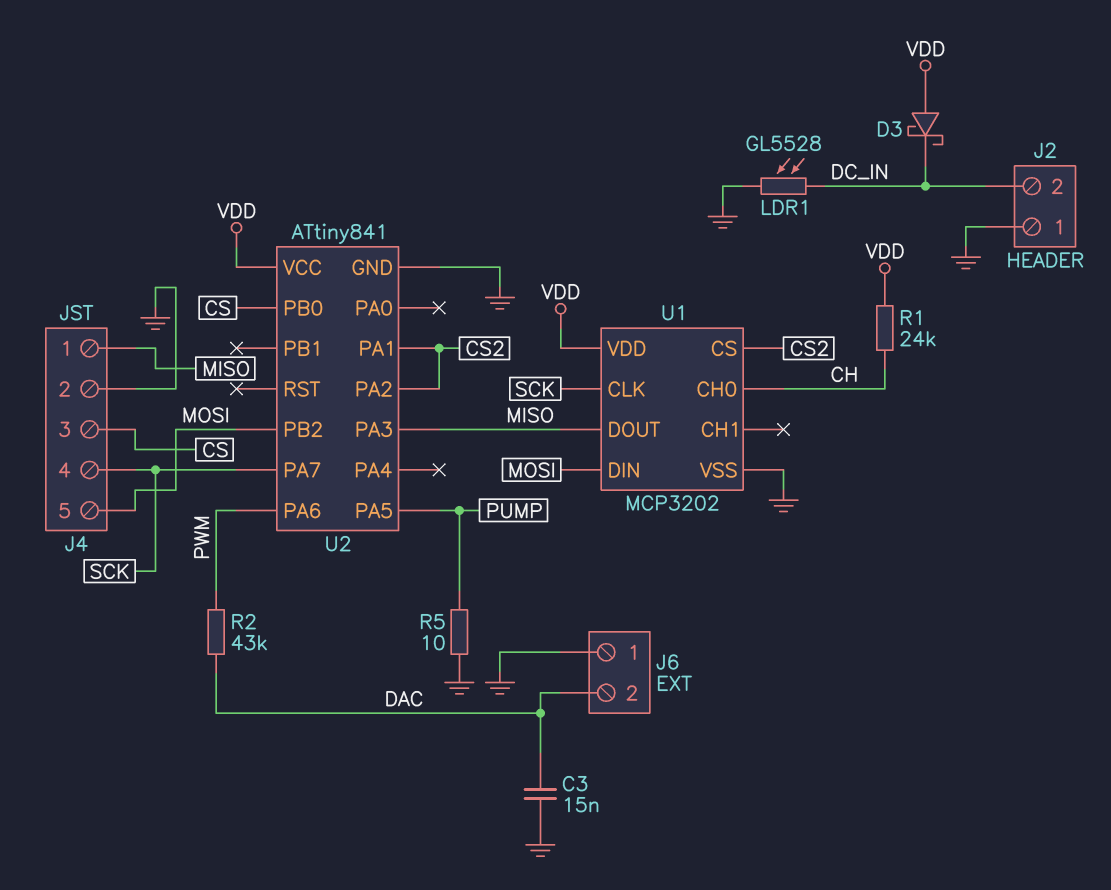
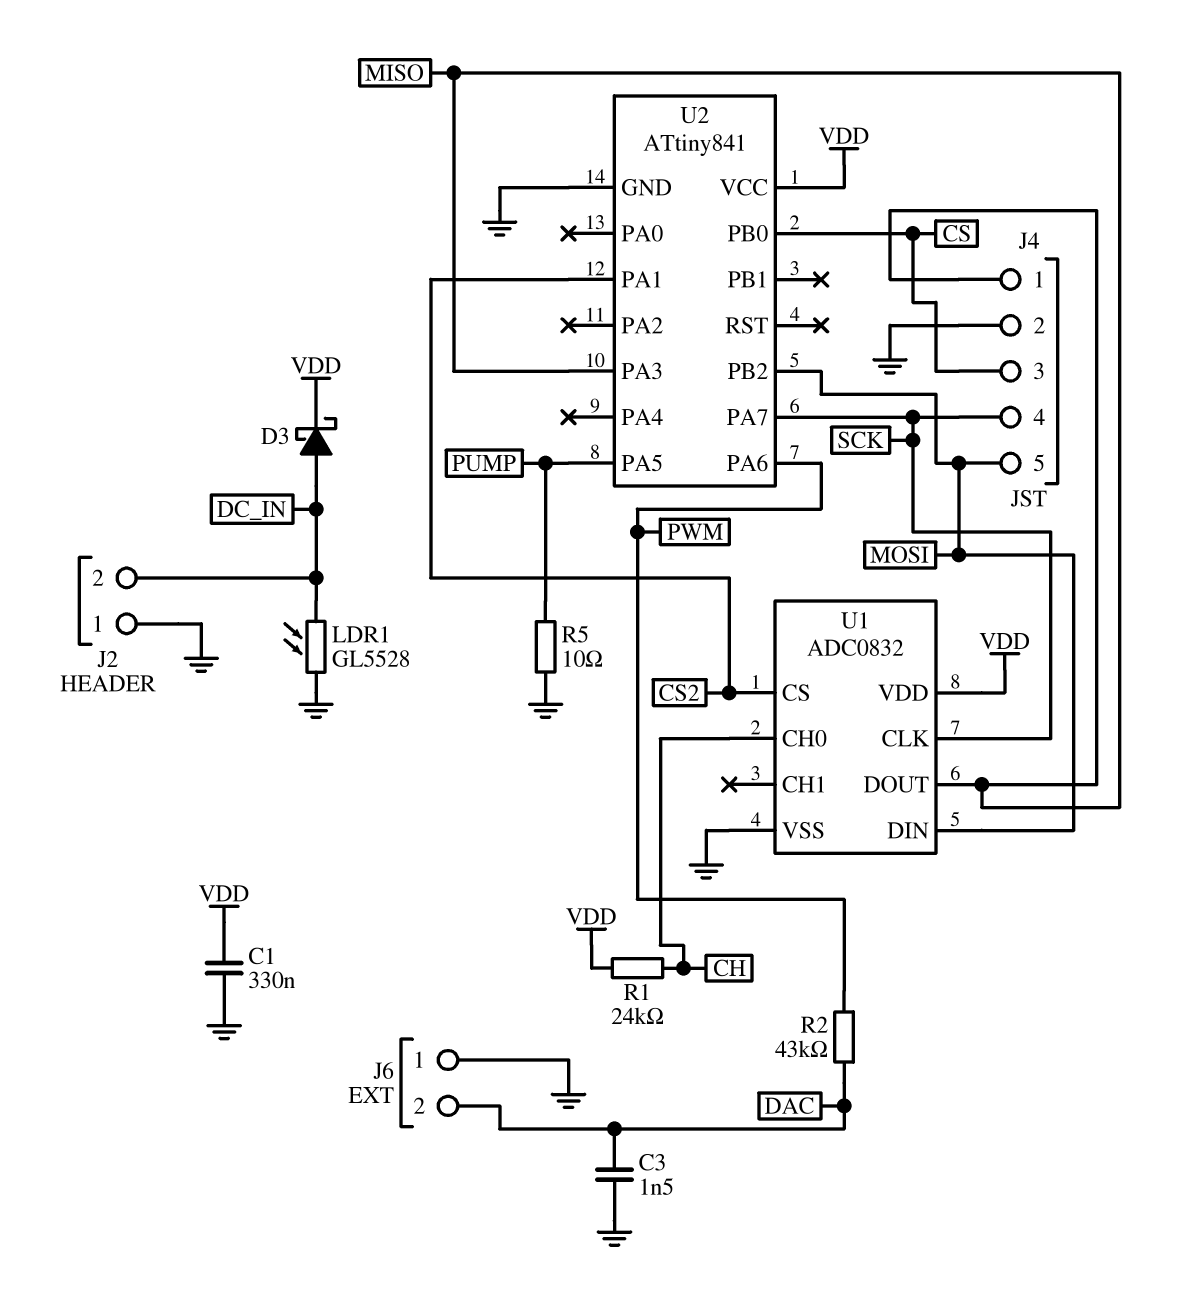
C1: none -> 330nF (GND, VDD)
C3: 15nF (DAC, GND) -> 1.5nF (DAC, GND)
D3: schottky (A VDD, K DC_IN) -> schottky (A DC_IN, K VDD)
U1: MCP3202 -> ADC0832
U2 pin PA2: CS2 -> none

